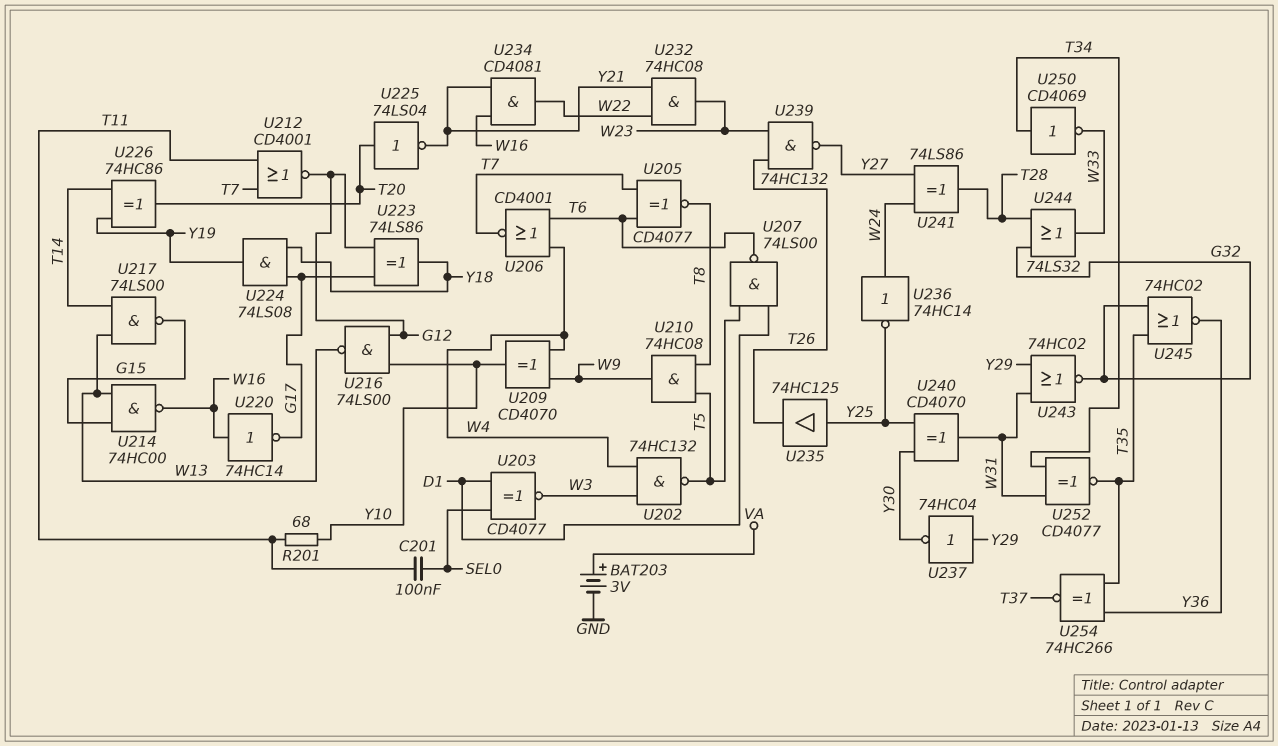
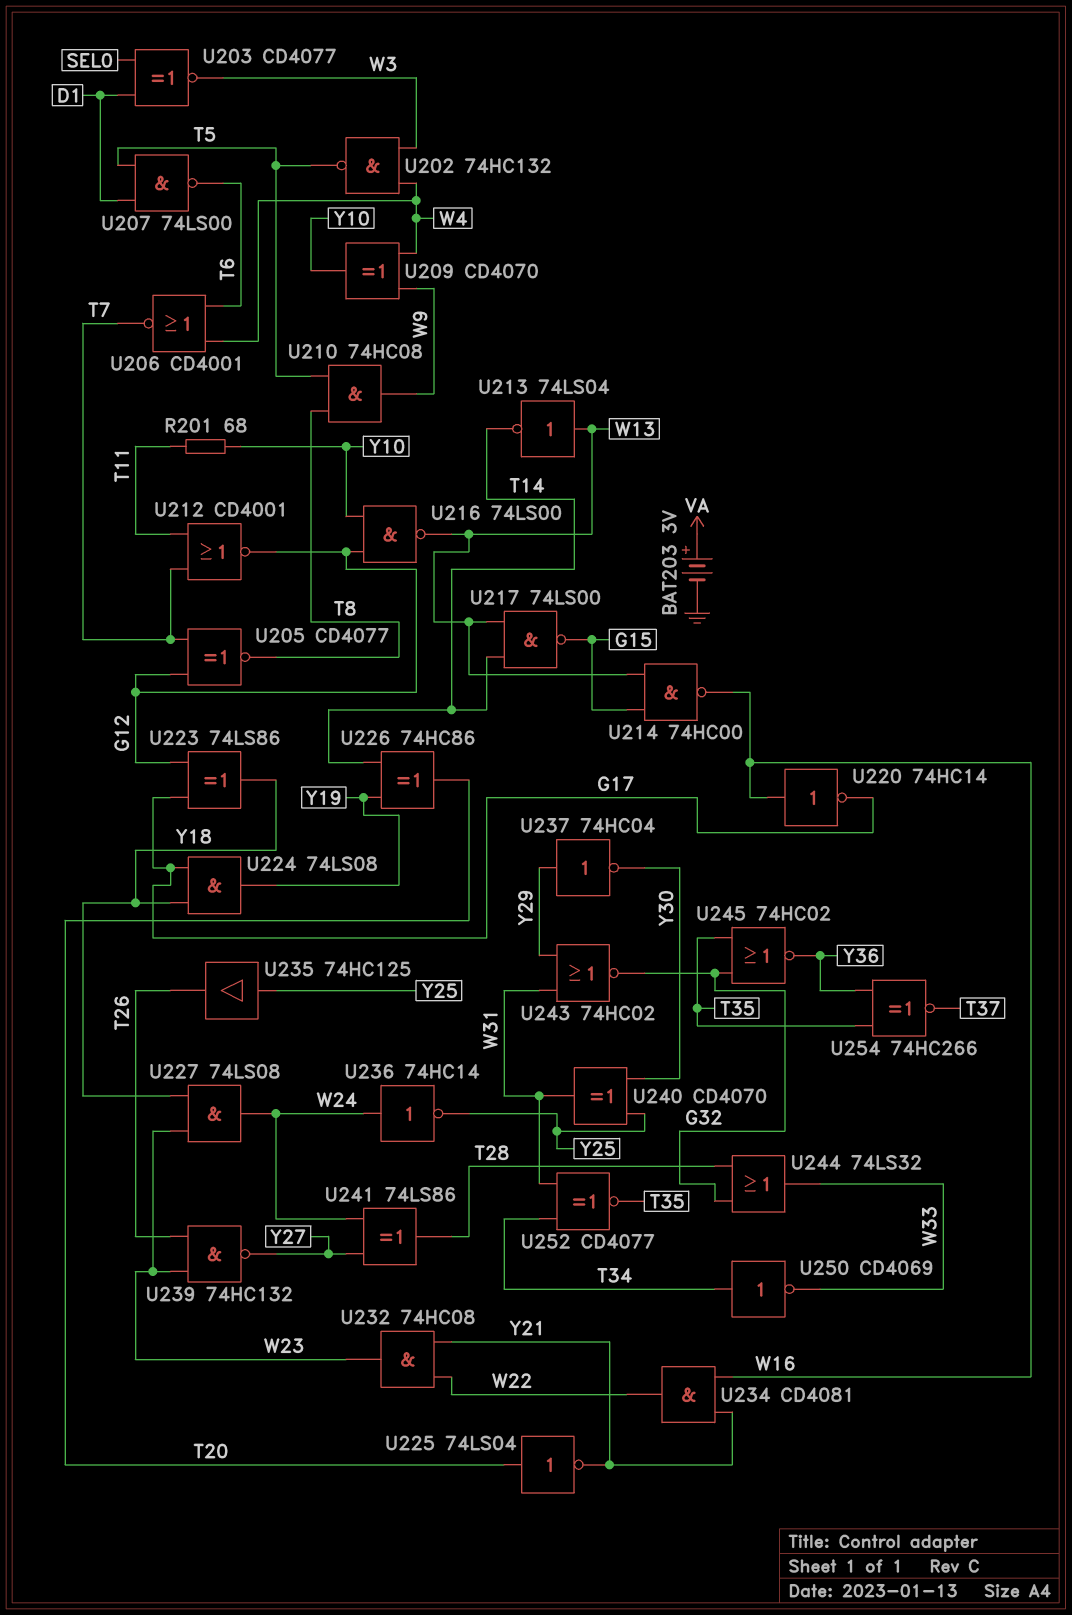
C201: 100nF (SEL0, T11) -> none
U205: XNOR CD4077 (in T6, in T7, out T8) -> XNOR CD4077 (in G12, in T7, out T8)
U213: none -> NOT 74LS04 (in W13, out T14)
U227: none -> AND 74LS08 (in W23, in Y18, out W24)

